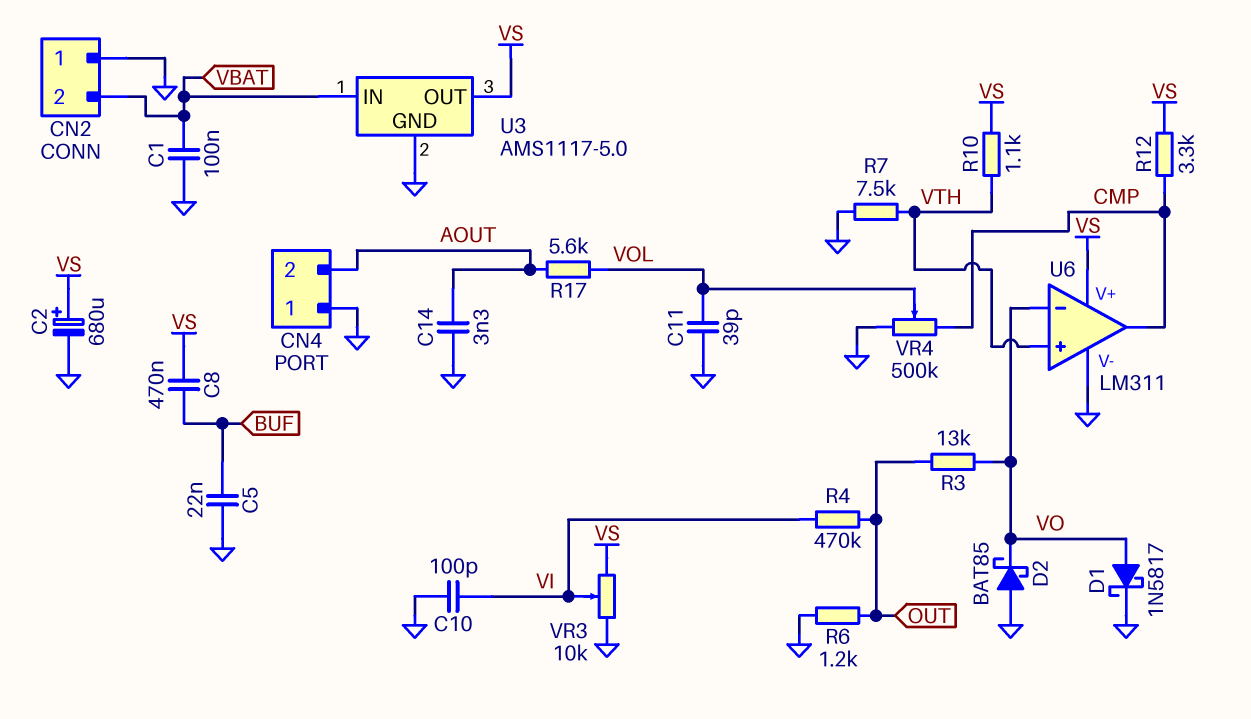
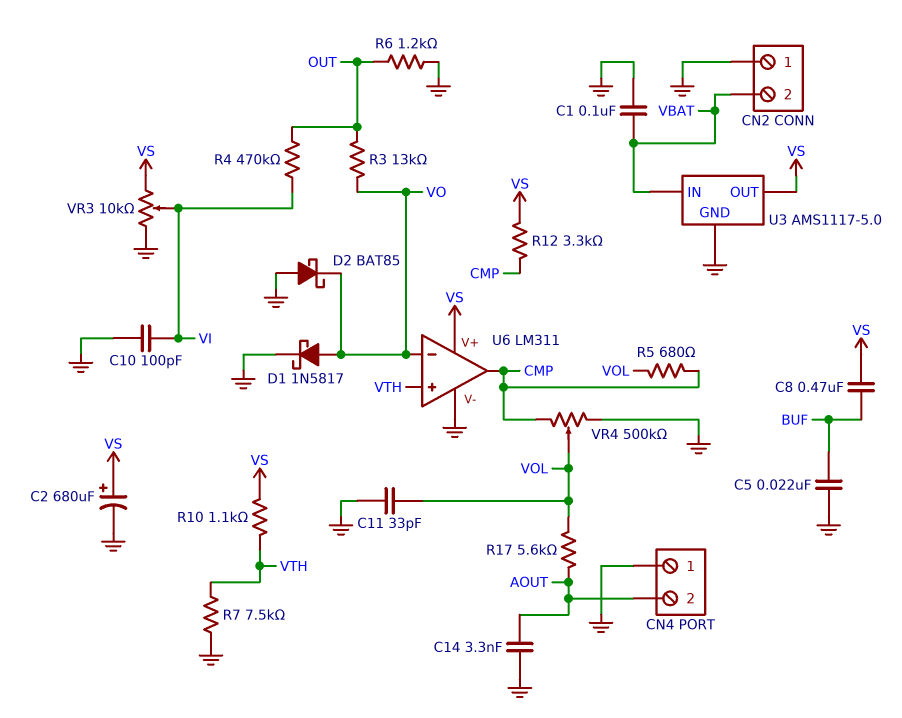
C11: 39pF (GND, VOL) -> 33pF (GND, VOL)
R5: none -> 680 (CMP, VOL)

